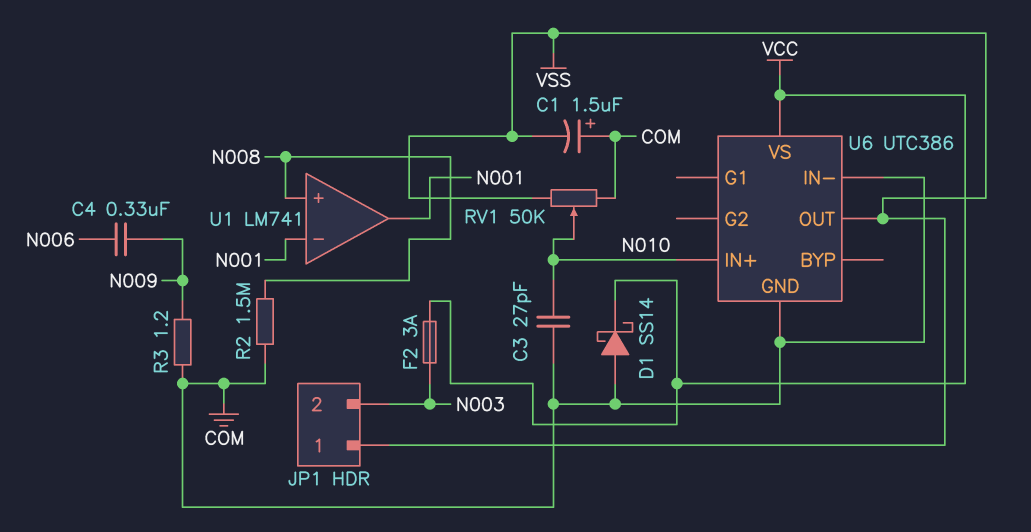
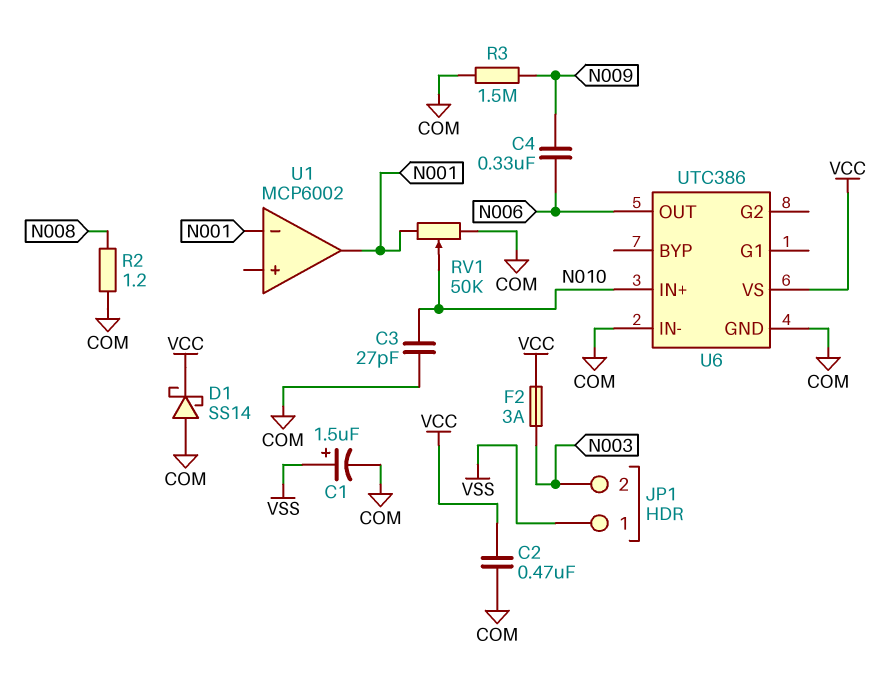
C1: 1.5uF (plus COM, minus VSS) -> 1.5uF (plus VSS, minus COM)
C2: none -> 470nF (COM, VCC)
R2: 1.5M (COM, N008) -> 1.2 (COM, N008)
R3: 1.2 (COM, N009) -> 1.5M (COM, N009)
RV1: 50k (COM, VSS, wiper N010) -> 50k (COM, N001, wiper N010)
U1: LM741 -> MCP6002
U1 pin in+: N008 -> none
U6 pin OUT: VSS -> N006

